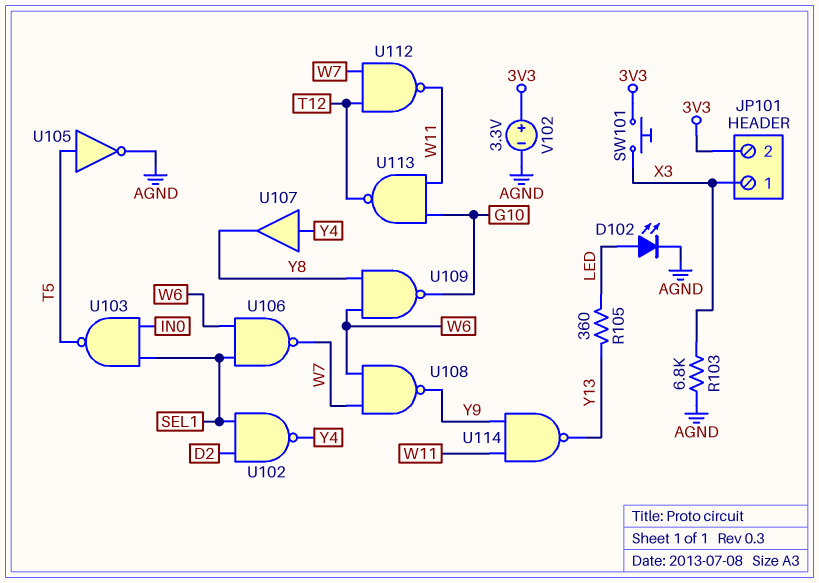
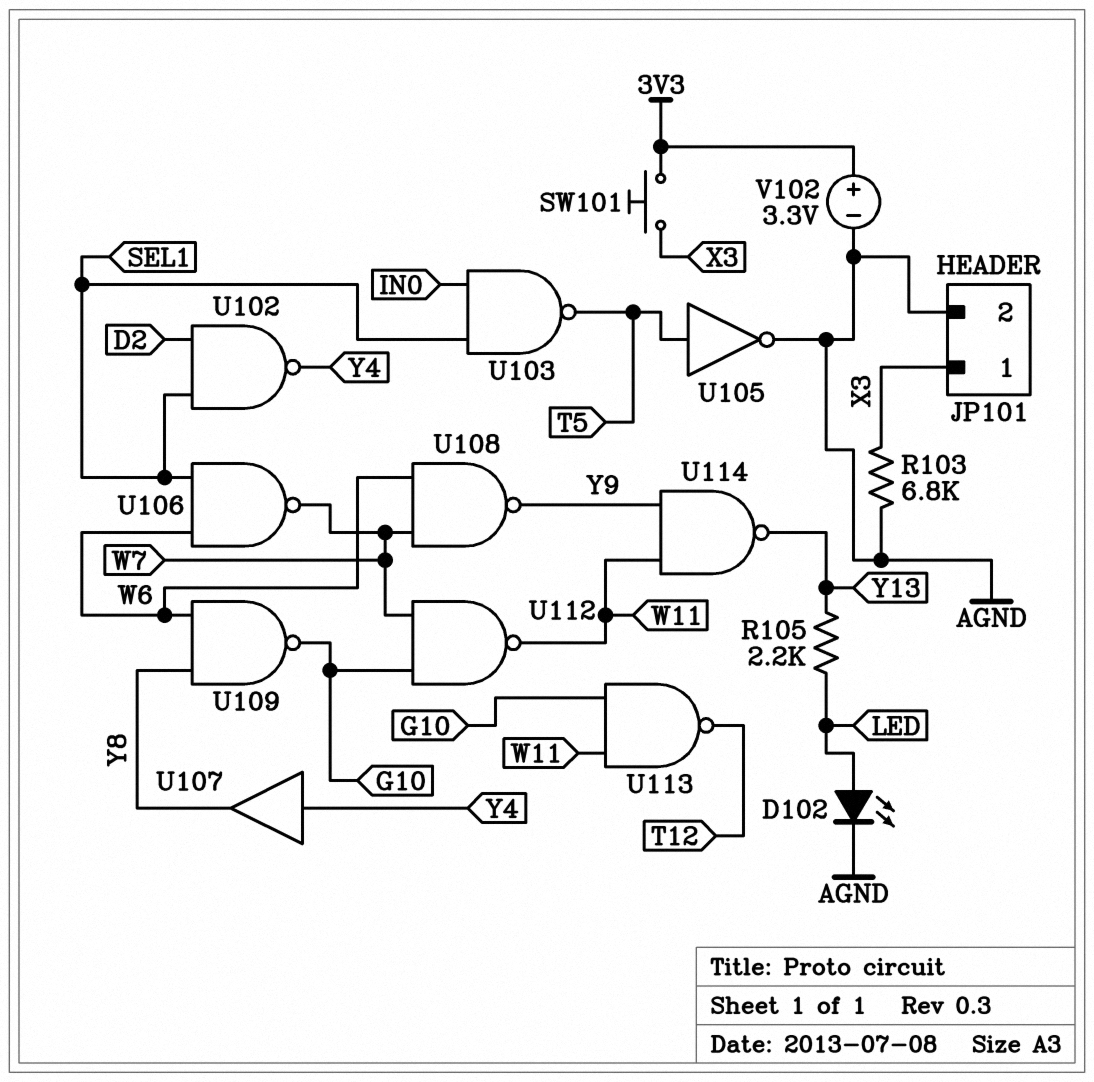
JP101 pin 2: 3V3 -> AGND
R105: 360 (LED, Y13) -> 2.2k (LED, Y13)
U112: NAND (in T12, in W7, out W11) -> NAND (in G10, in W7, out W11)

